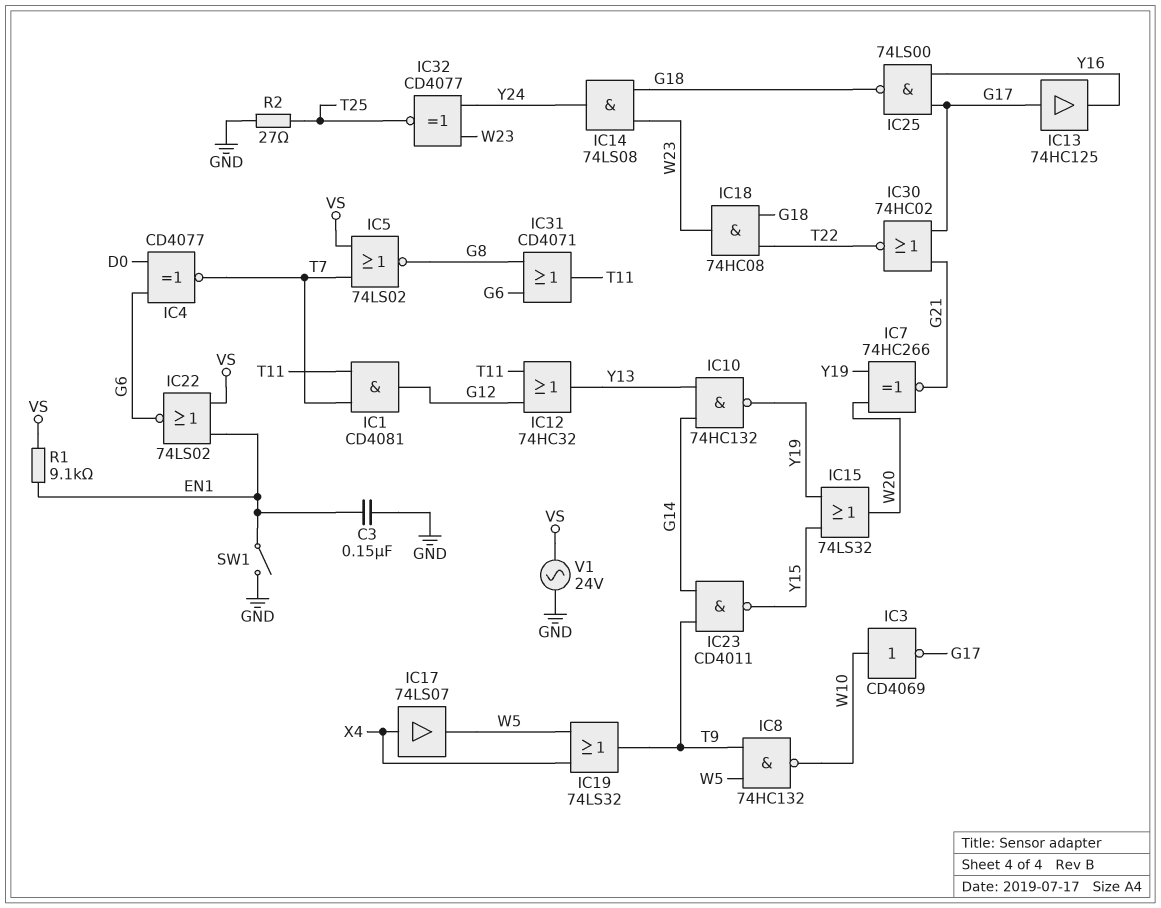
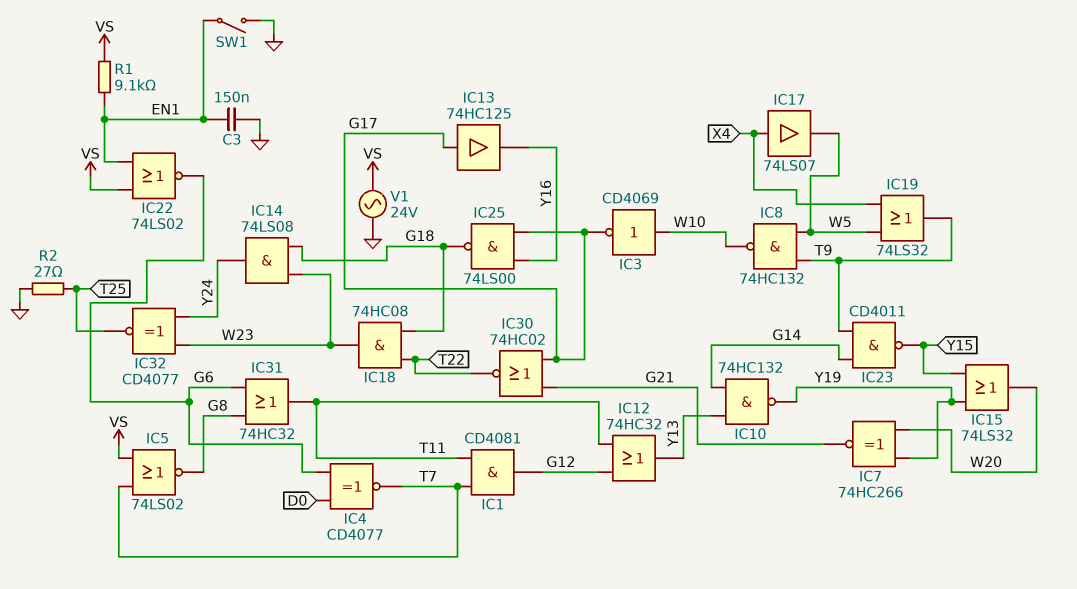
IC31: OR CD4071 (in G6, in G8, out T11) -> OR 74HC32 (in G6, in G8, out T11)

